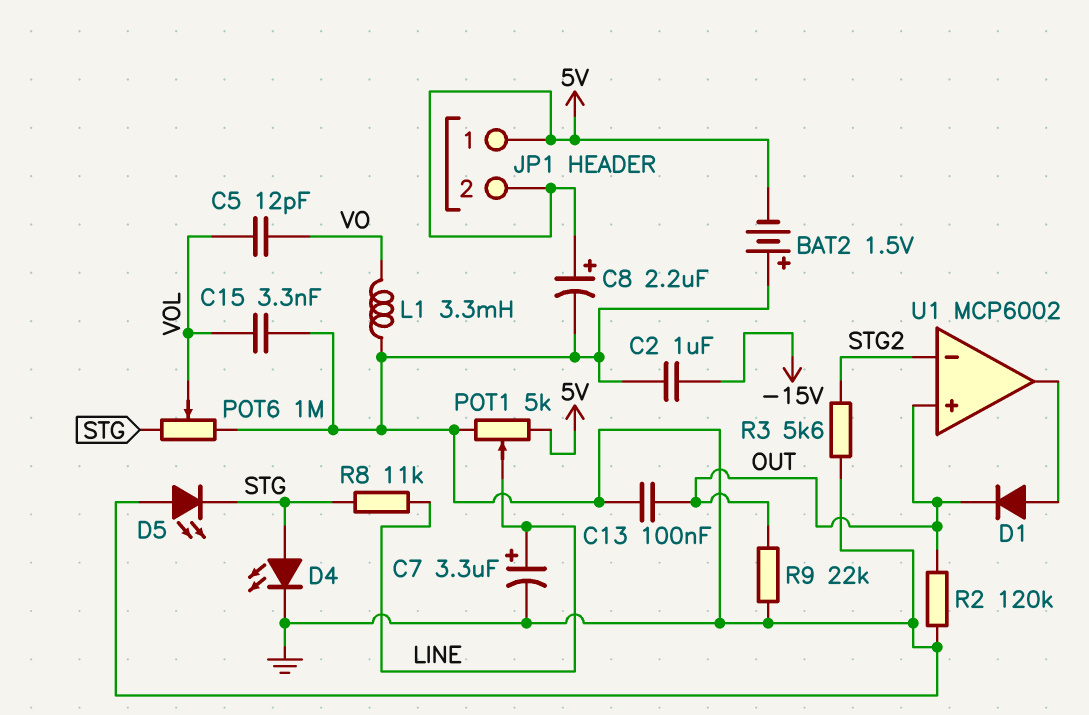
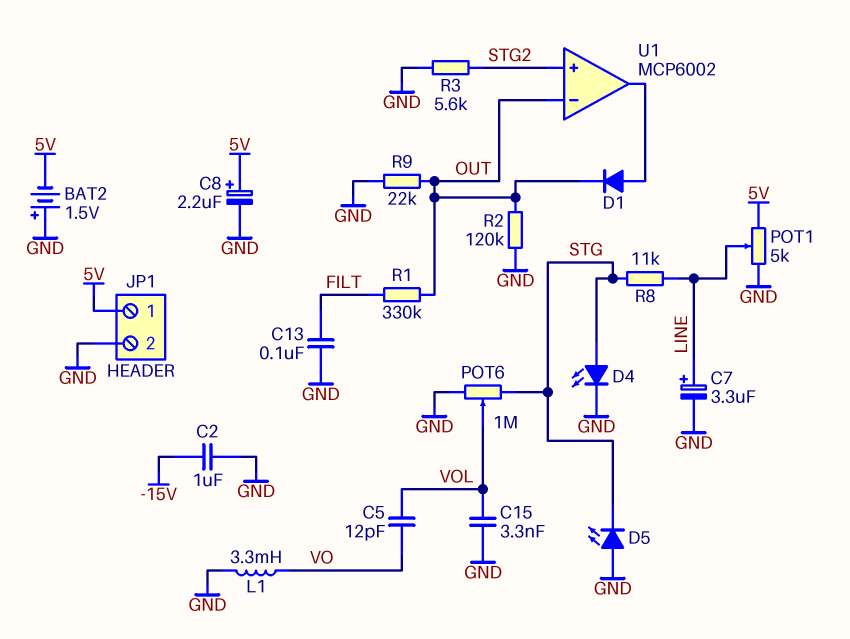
C13: 100nF (GND, OUT) -> 100nF (FILT, GND)
JP1 pin 2: 5V -> GND
R1: none -> 330k (FILT, OUT)
U1 pin in+: OUT -> STG2
U1 pin in-: STG2 -> OUT

